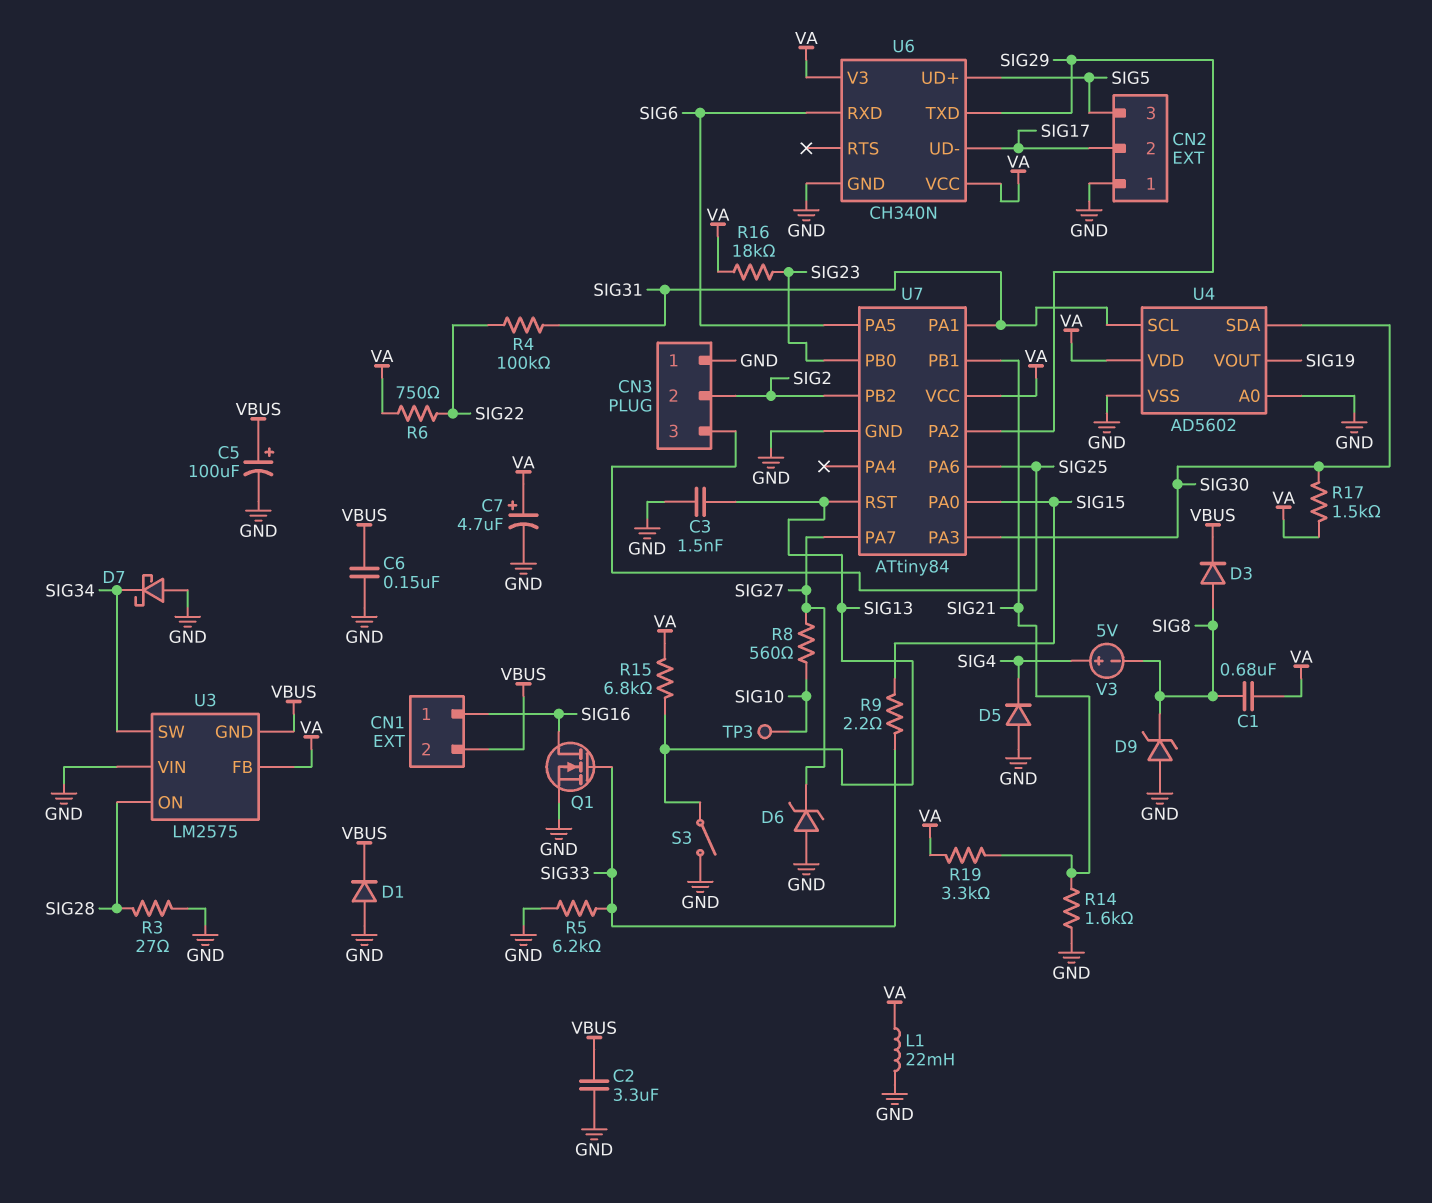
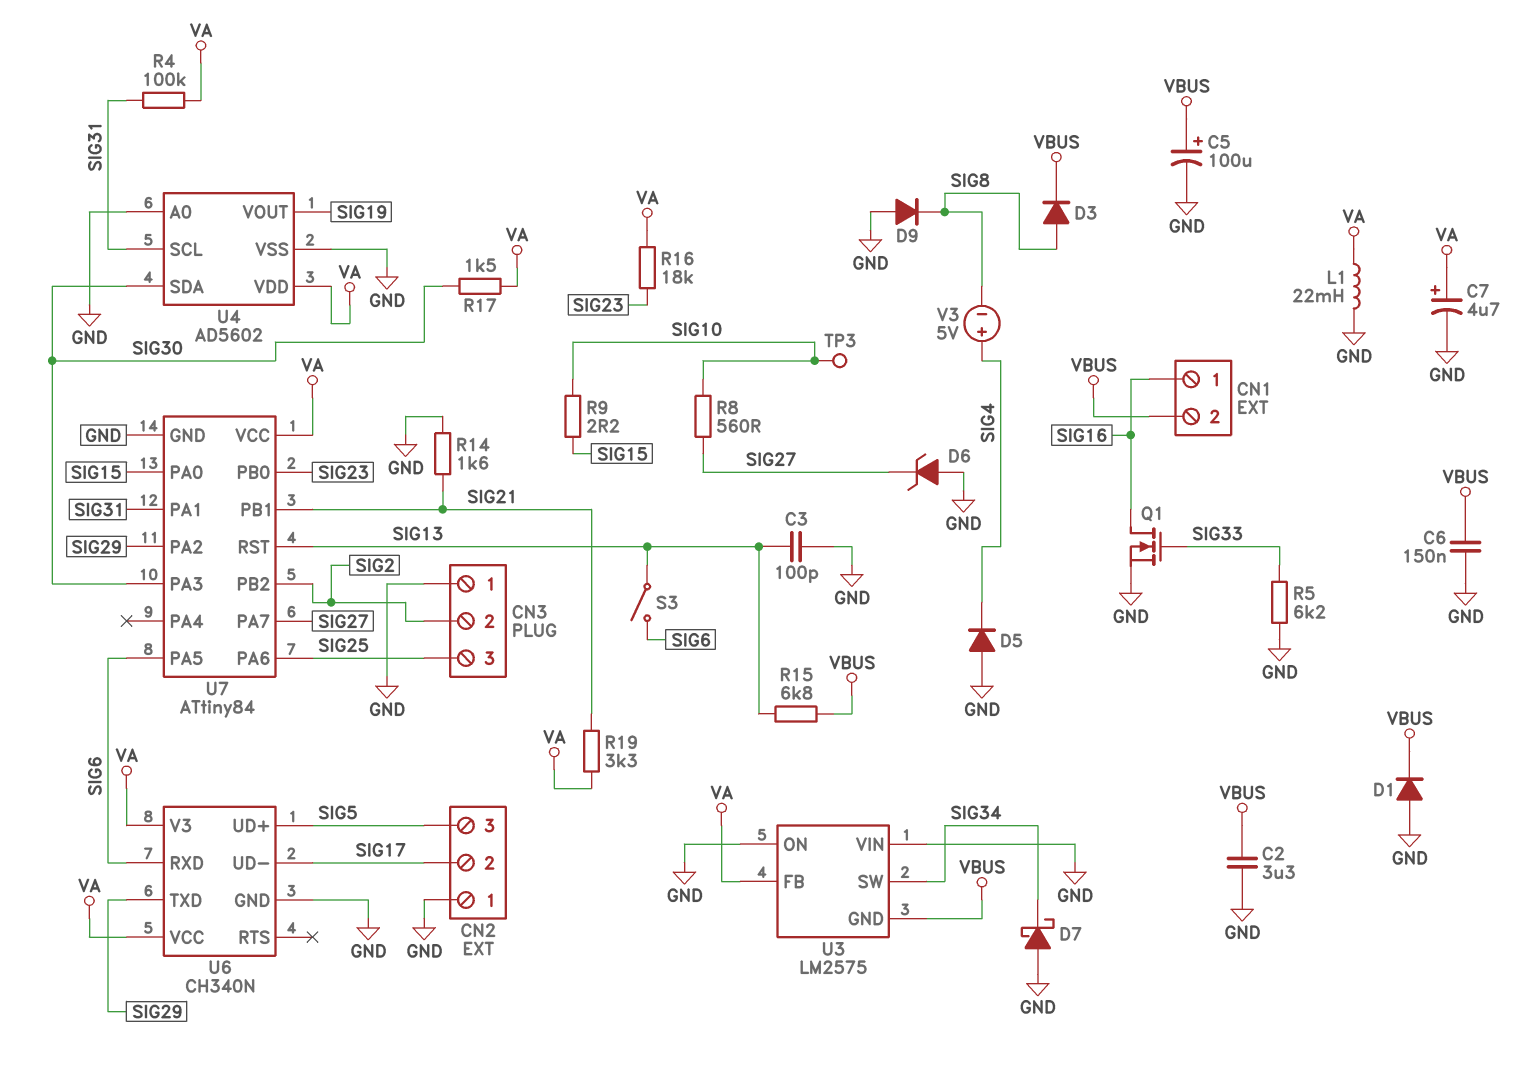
C1: 680nF (SIG8, VA) -> none
C3: 1.5nF (GND, SIG13) -> 100pF (GND, SIG13)
D9: zener (A GND, K SIG8) -> diode (A GND, K SIG8)
R3: 27 (GND, SIG28) -> none
R4: 100k (SIG22, SIG31) -> 100k (SIG31, VA)
R6: 750 (SIG22, VA) -> none
R9: 2.2 (SIG15, SIG33) -> 2.2 (SIG10, SIG15)
R15: 6.8k (SIG13, VA) -> 6.8k (SIG13, VBUS)
S3: switch (GND, SIG13) -> switch (SIG6, SIG13)
U3 pin ON: SIG28 -> GND

